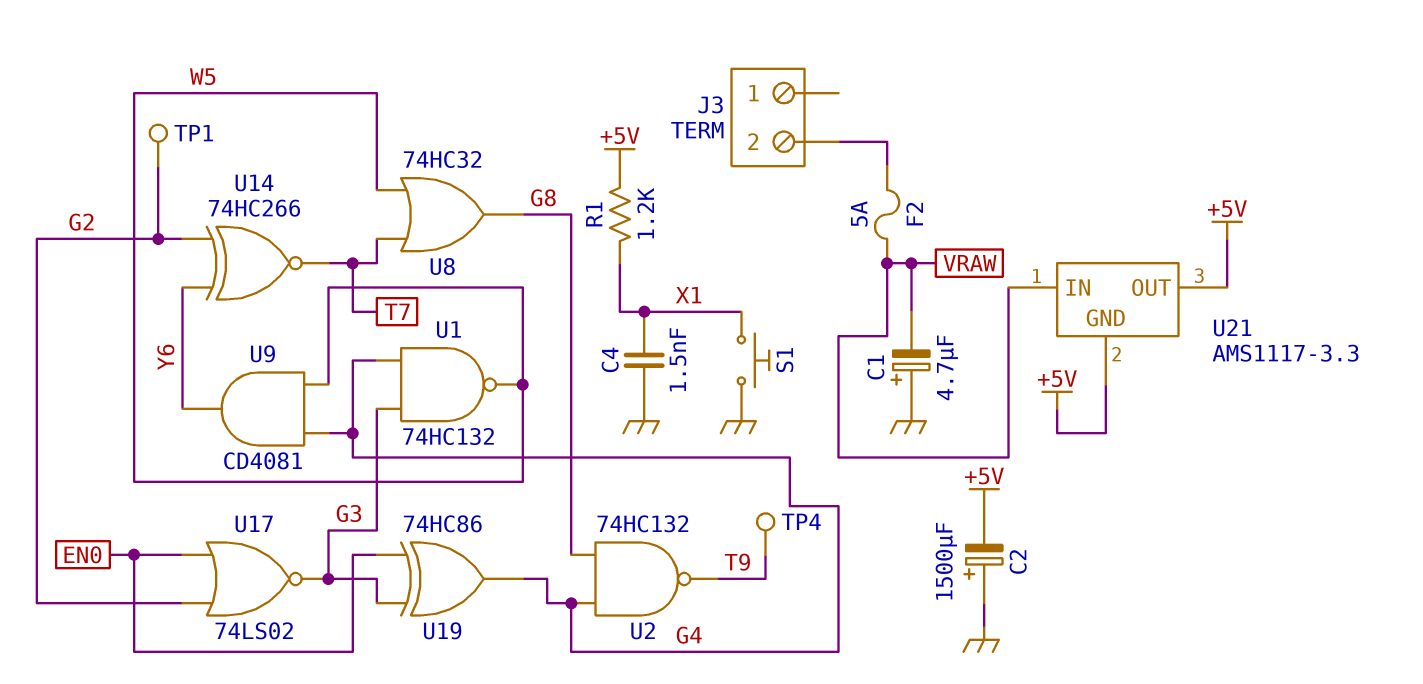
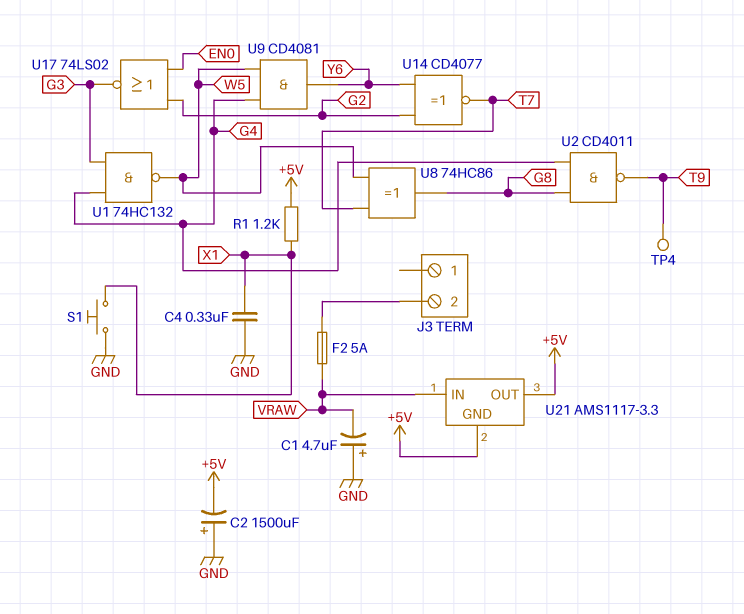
C4: 1.5nF (GND, X1) -> 330nF (GND, X1)
TP1: test point (G2) -> none
U2: NAND 74HC132 (in G4, in G8, out T9) -> NAND CD4011 (in G4, in G8, out T9)
U8: OR 74HC32 (in T7, in W5, out G8) -> XOR 74HC86 (in T7, in W5, out G8)
U14: XNOR 74HC266 (in G2, in Y6, out T7) -> XNOR CD4077 (in G2, in Y6, out T7)
U19: XOR 74HC86 (in EN0, in G3, out G4) -> none

